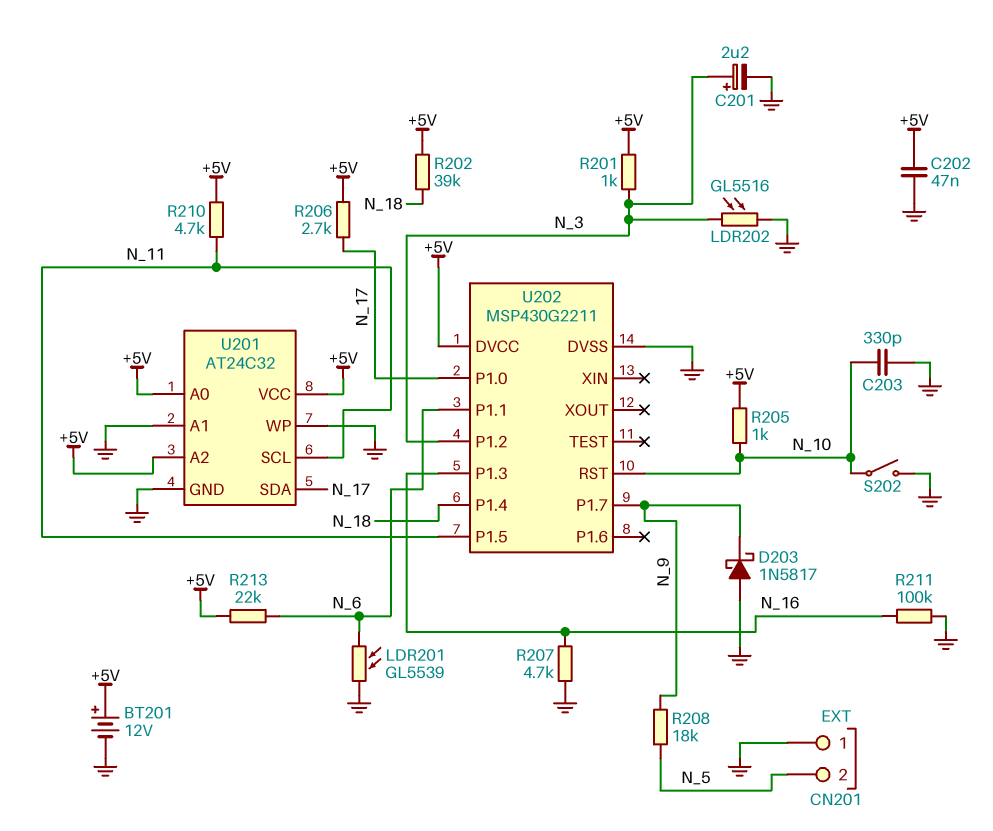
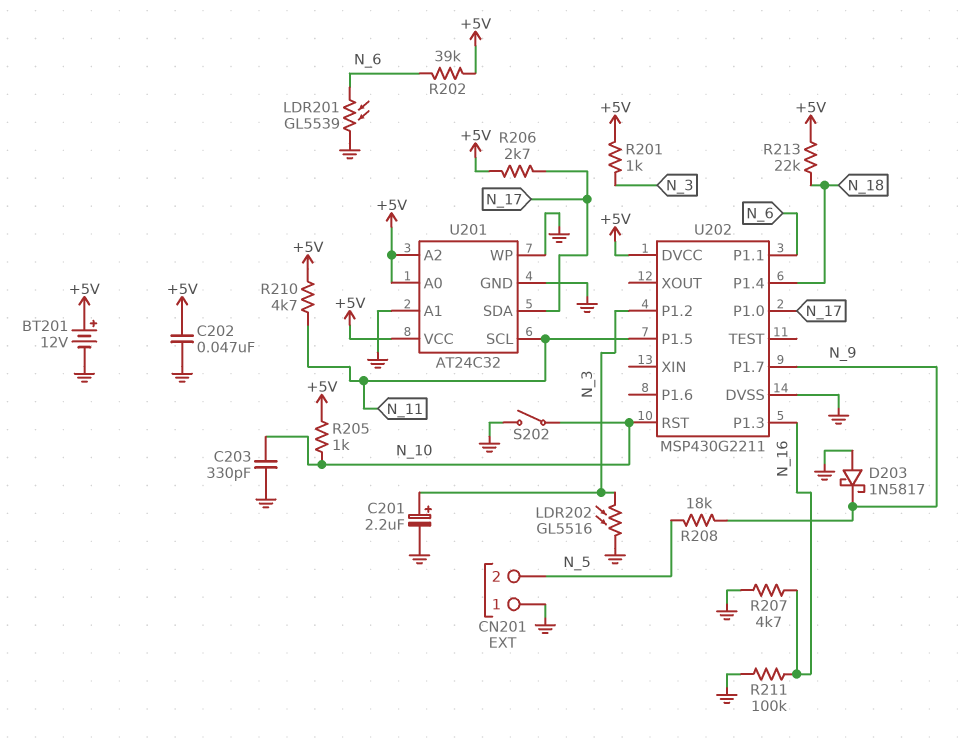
R202: 39k (+5V, N_18) -> 39k (+5V, N_6)
R213: 22k (+5V, N_6) -> 22k (+5V, N_18)

